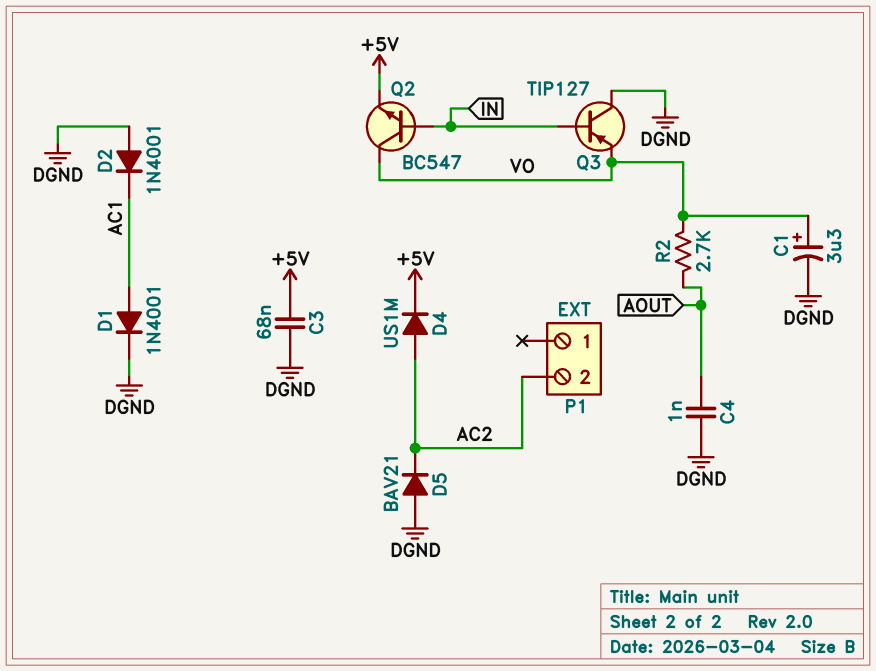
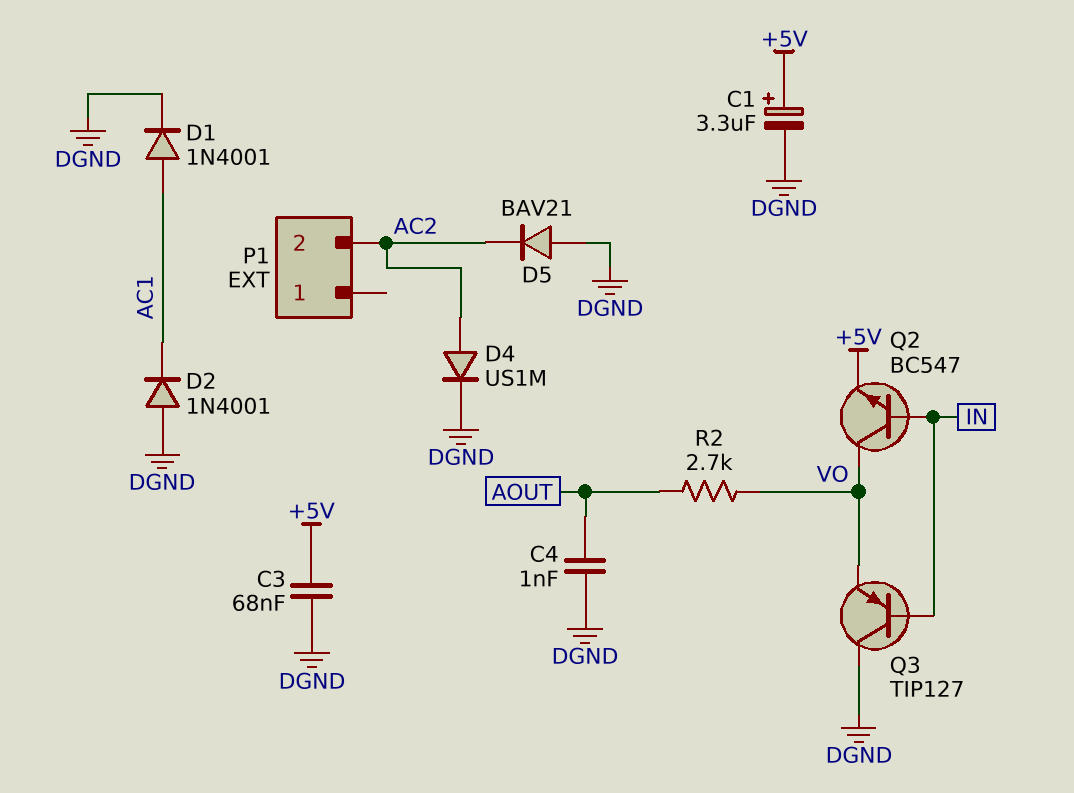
C1: 3.3uF (plus VO, minus DGND) -> 3.3uF (plus +5V, minus DGND)
D4: diode US1M (A AC2, K +5V) -> diode US1M (A AC2, K DGND)

